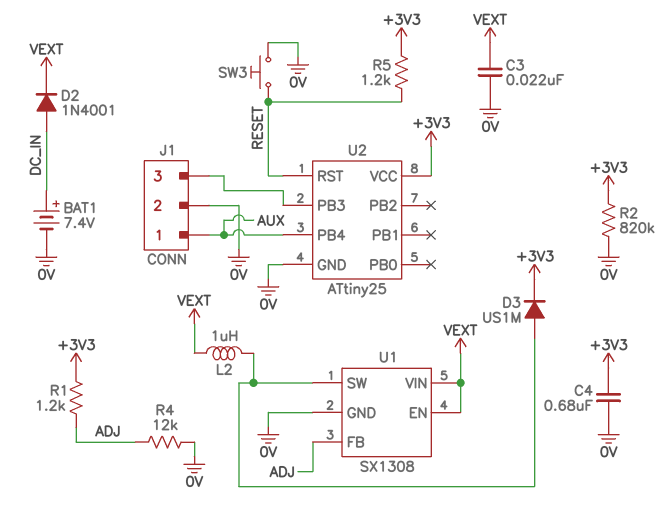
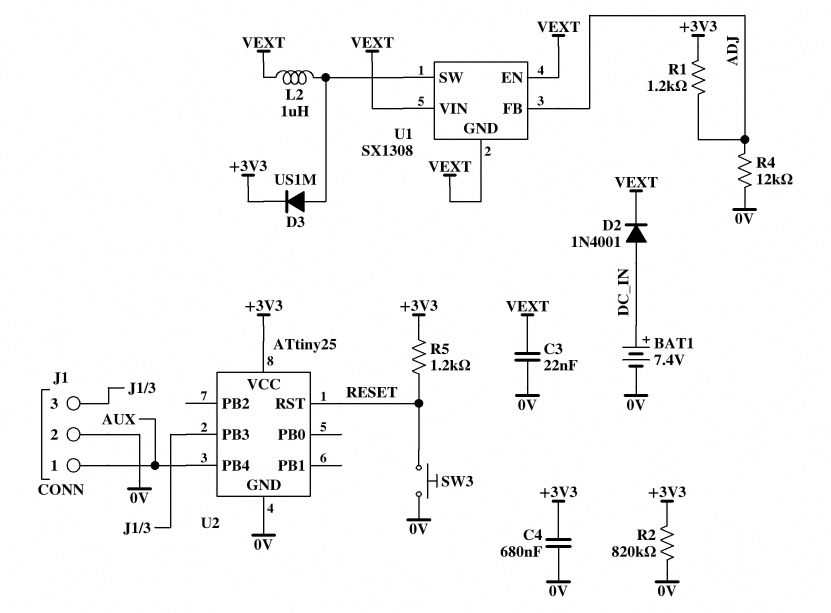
U1 pin GND: 0V -> VEXT

